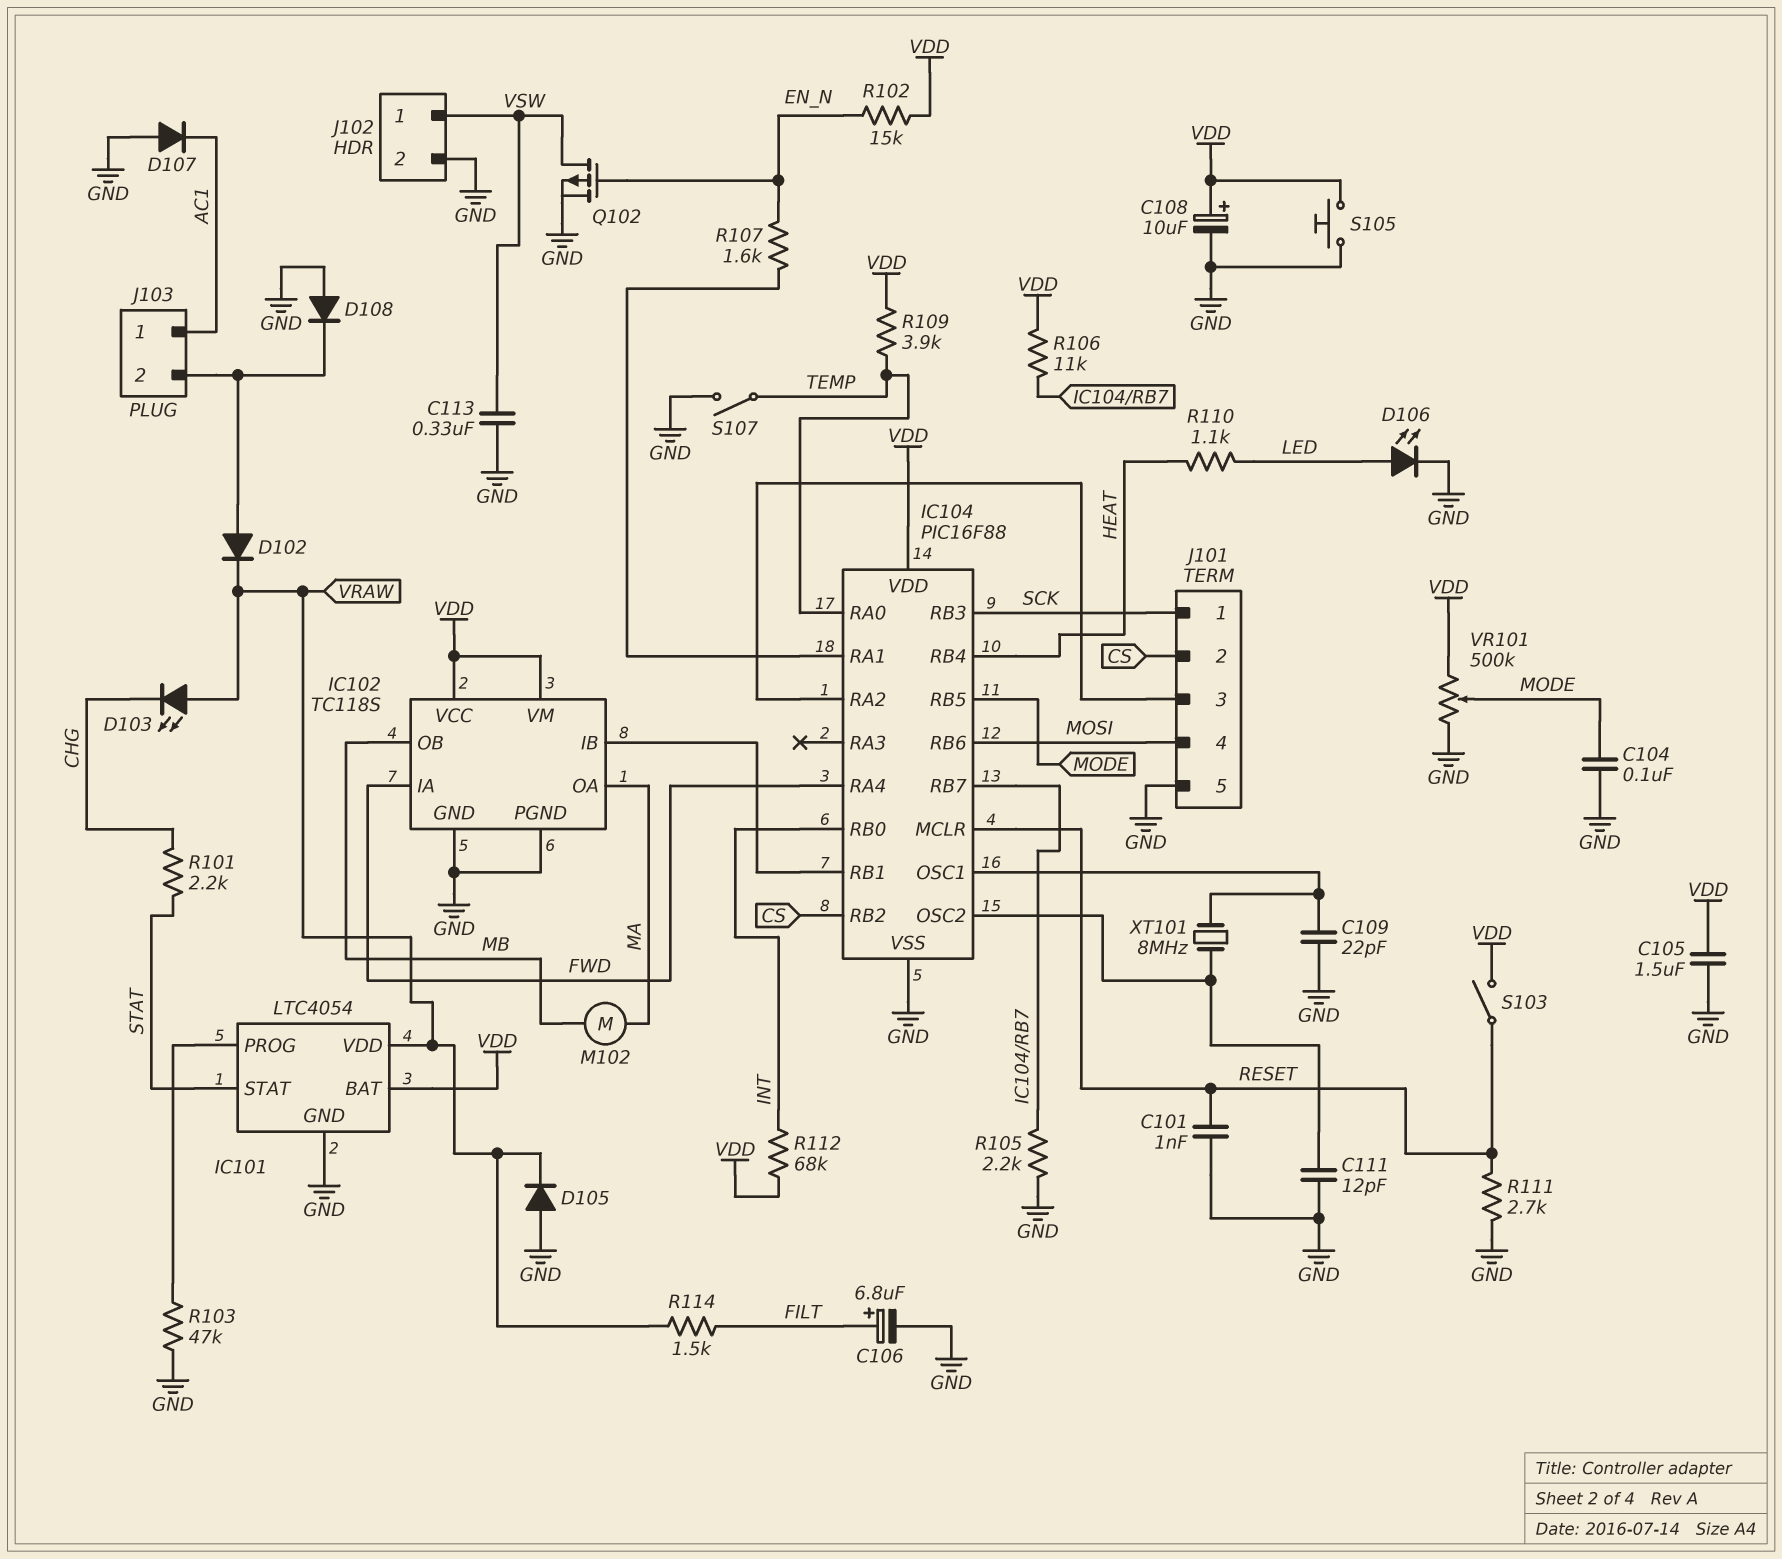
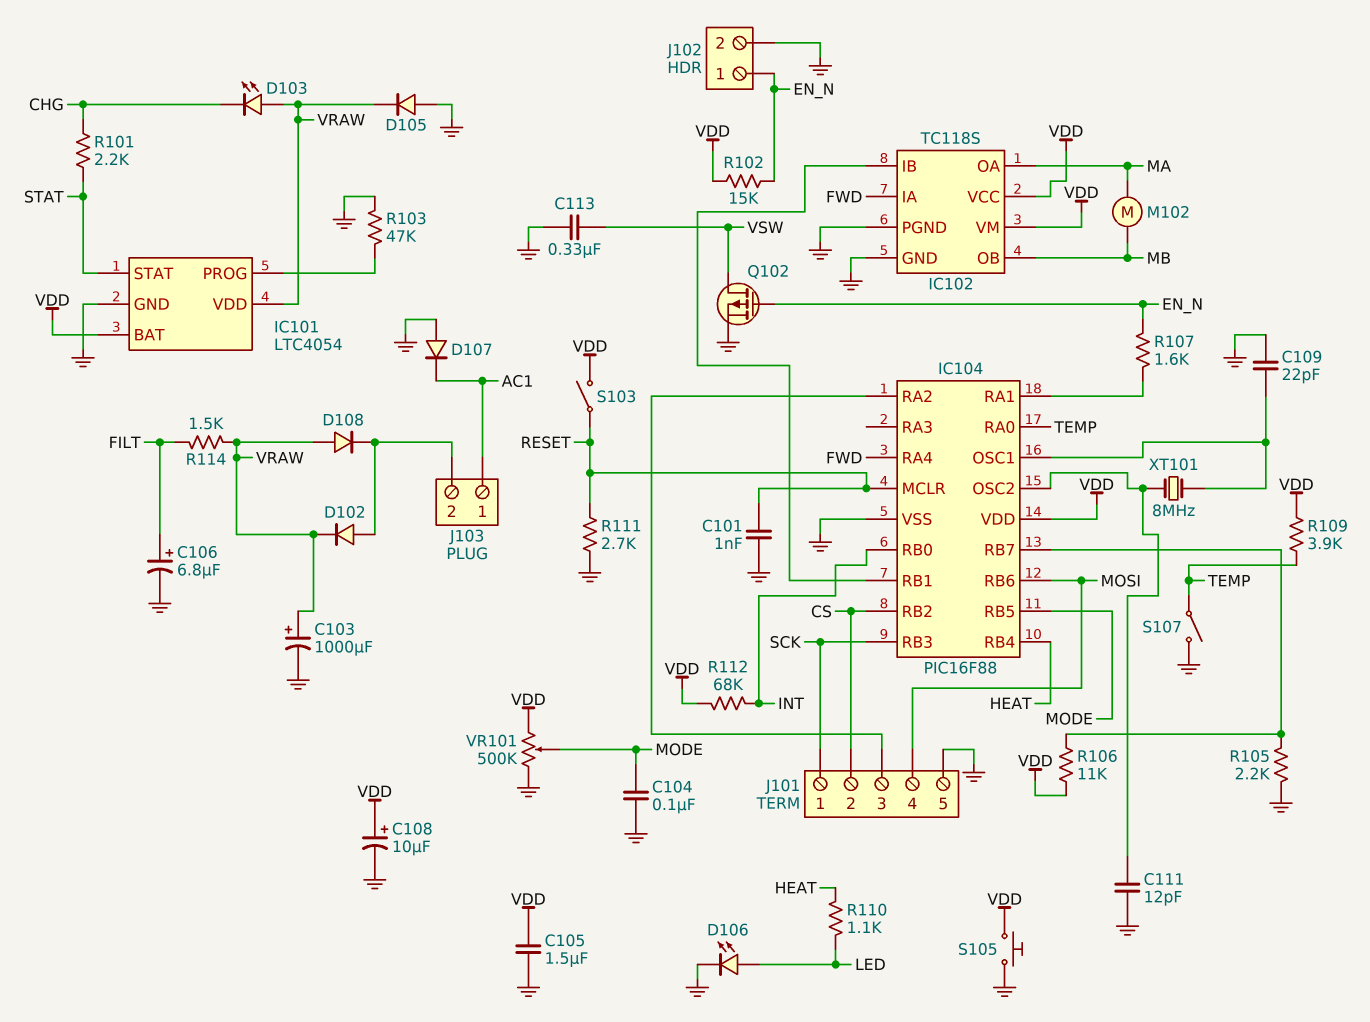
C103: none -> 1000uF (plus VRAW, minus GND)
D108: diode (A GND, K J103/2) -> diode (A VRAW, K J103/2)
J102 pin 1: VSW -> EN_N

